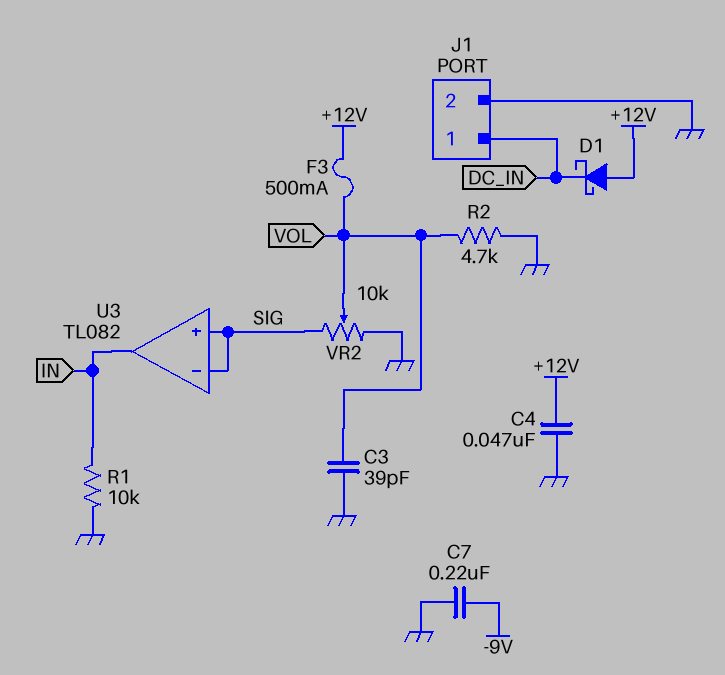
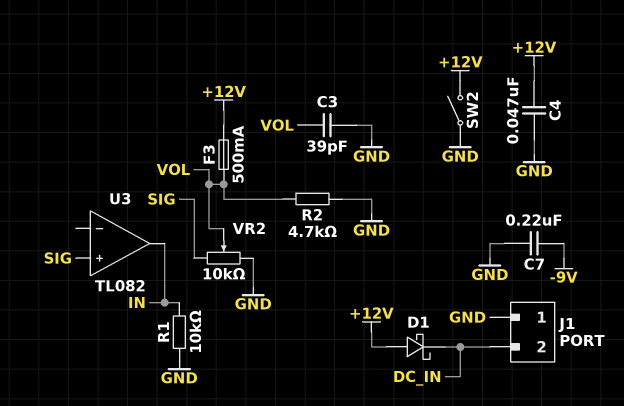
J1 pin 1: DC_IN -> GND
J1 pin 2: GND -> DC_IN
SW2: none -> switch (+12V, GND)
U3 pin in-: SIG -> none

